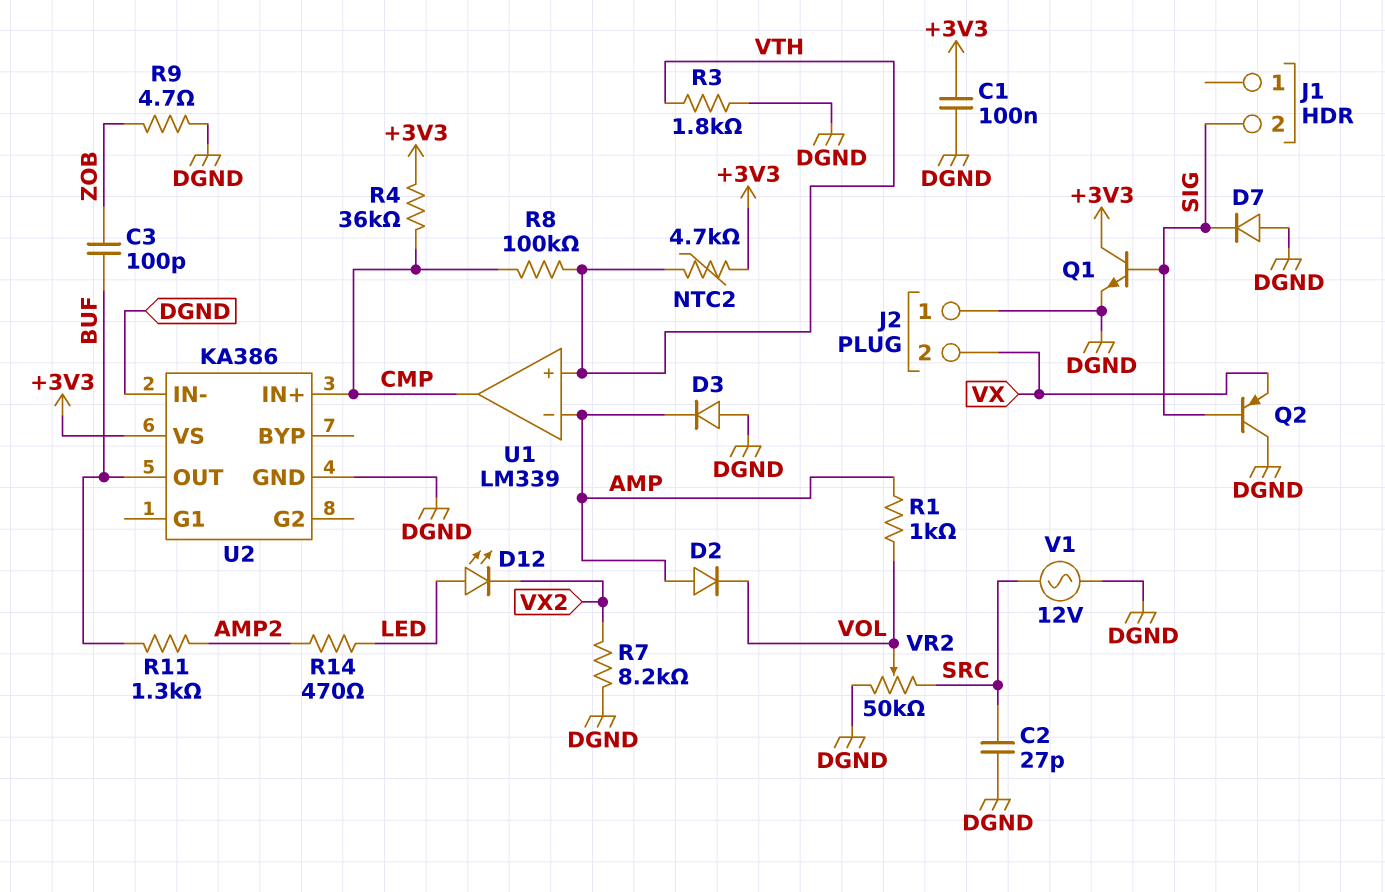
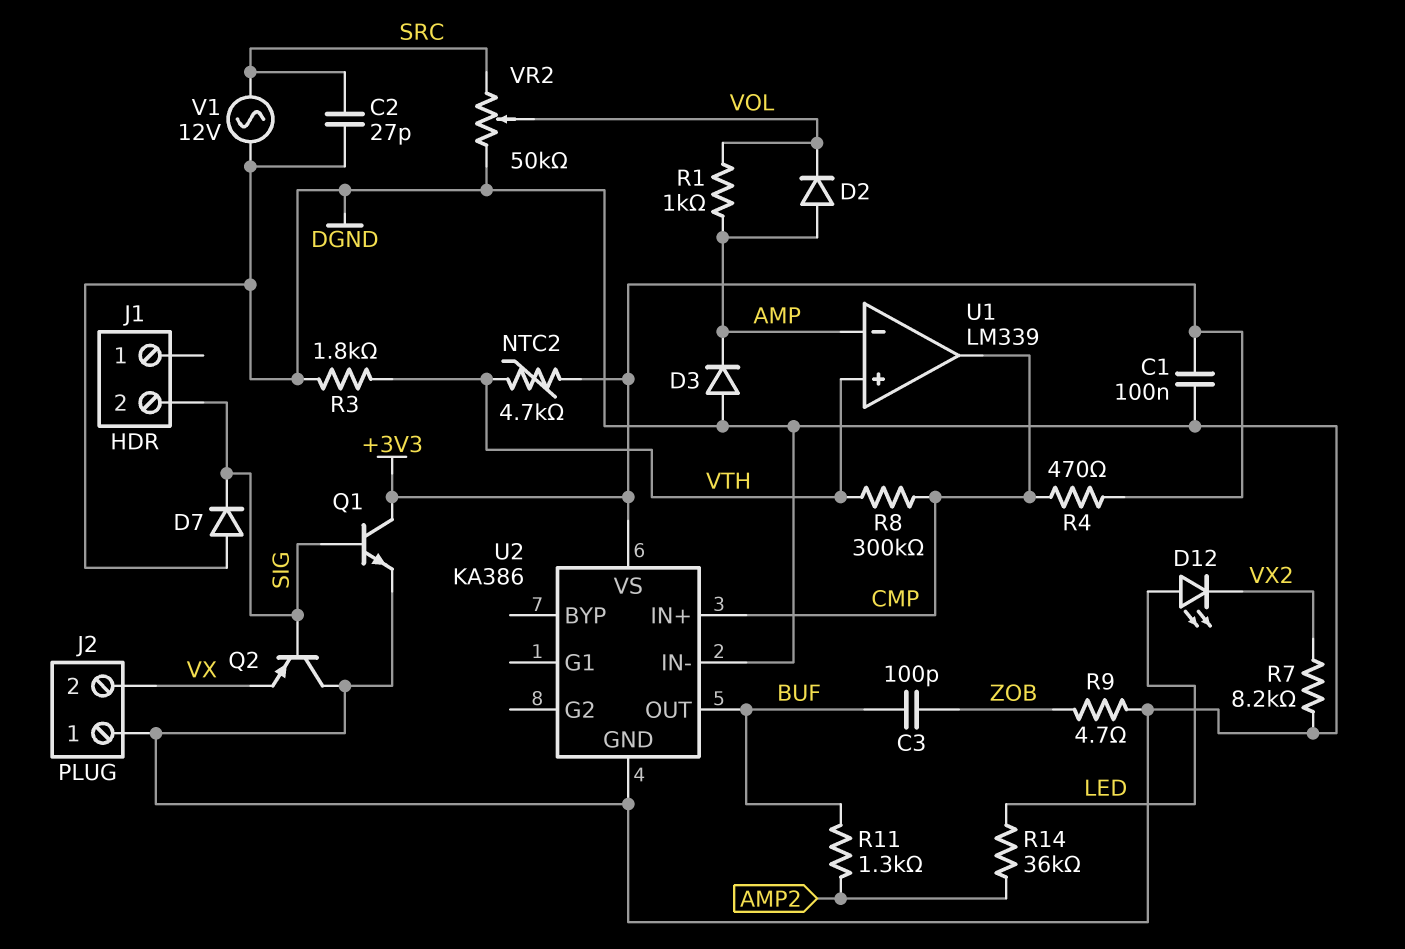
R4: 36k (+3V3, CMP) -> 470 (+3V3, CMP)
R8: 100k (CMP, VTH) -> 300k (CMP, VTH)
R14: 470 (AMP2, LED) -> 36k (AMP2, LED)

